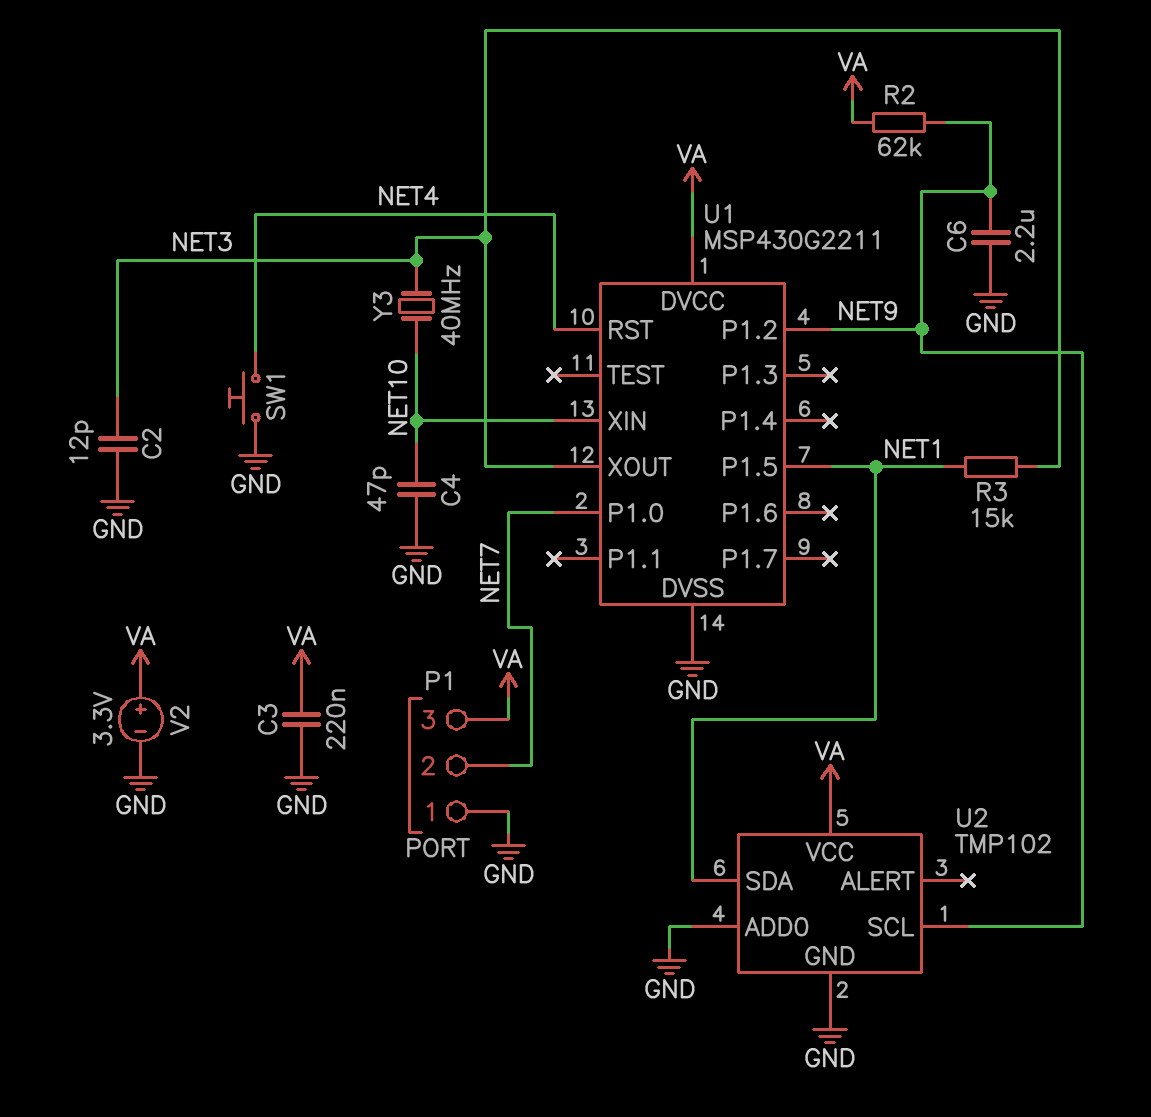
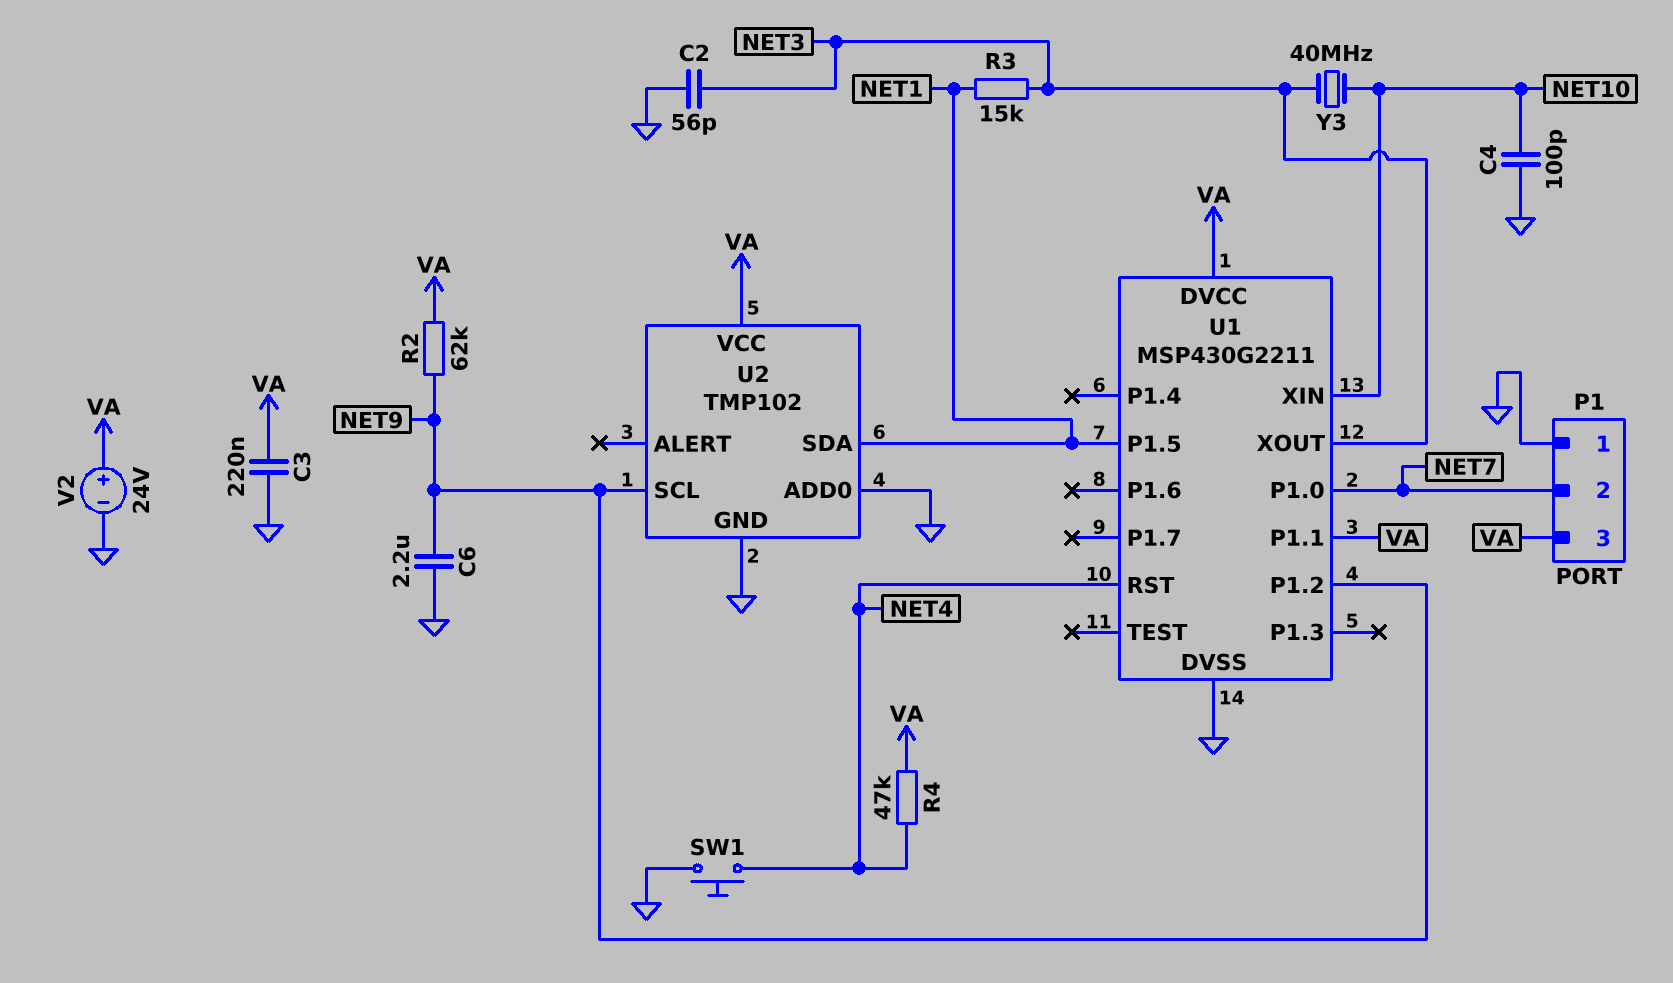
C2: 12pF (GND, NET3) -> 56pF (GND, NET3)
C4: 47pF (GND, NET10) -> 100pF (GND, NET10)
R4: none -> 47k (NET4, VA)
U1 pin P1.1: none -> VA
V2: 3.3V (plus VA, minus GND) -> 24V (plus VA, minus GND)

